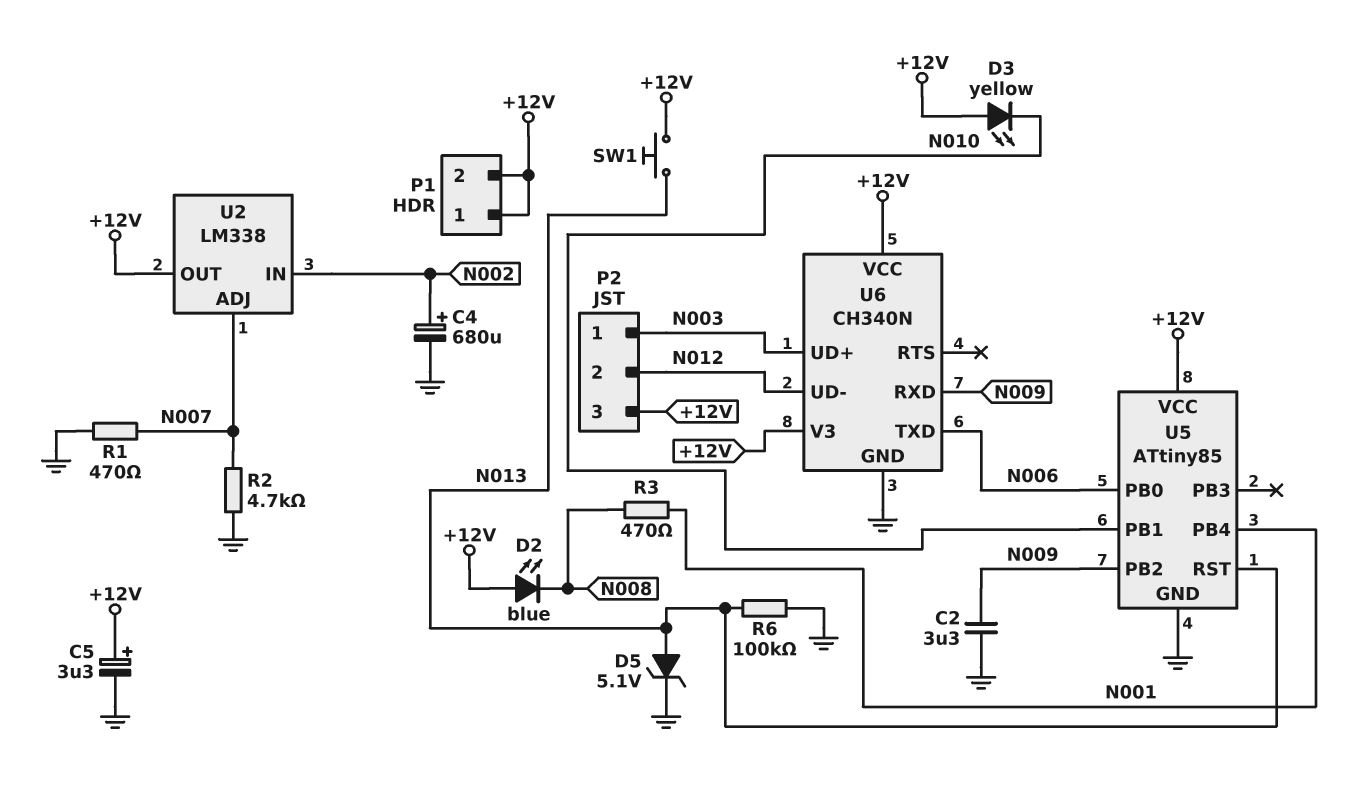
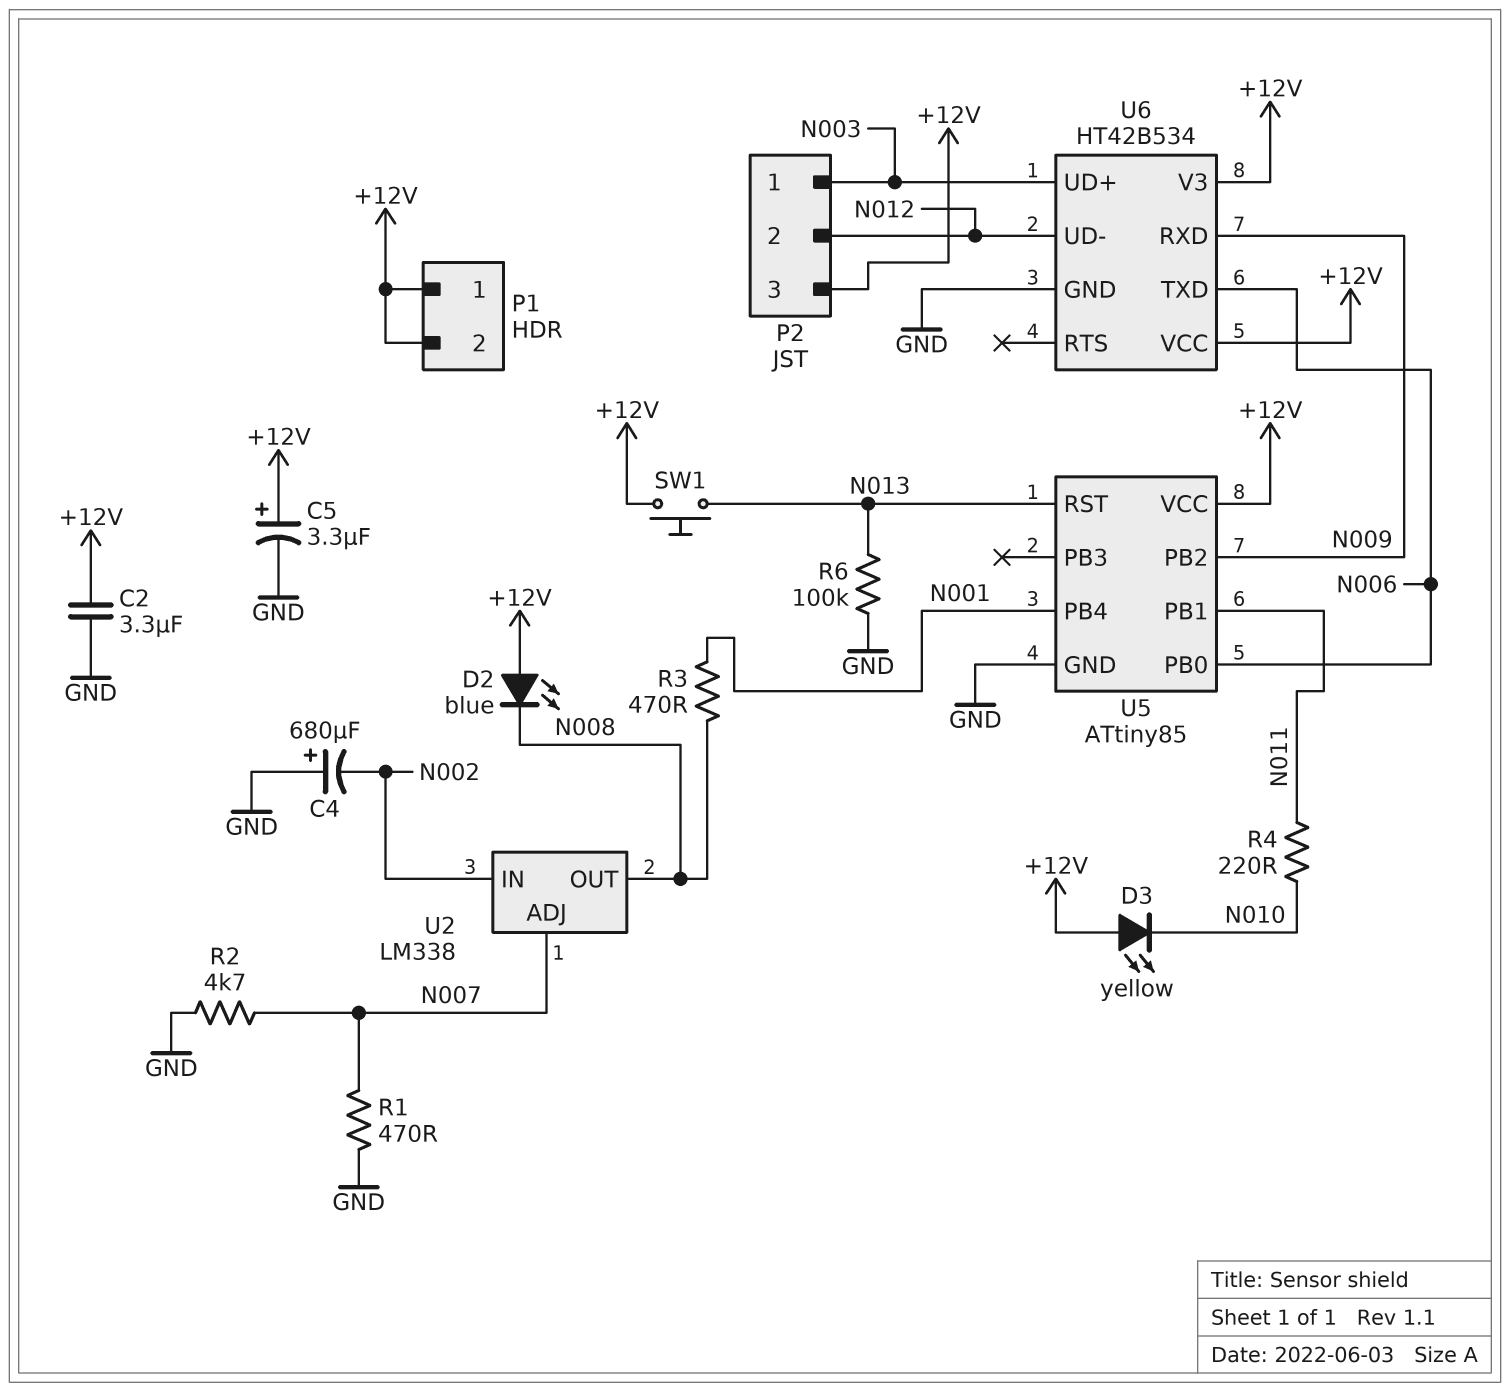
C2: 3.3uF (GND, N009) -> 3.3uF (+12V, GND)
C4: 680uF (plus N002, minus GND) -> 680uF (plus GND, minus N002)
D5: zener 5.1V (A N013, K GND) -> none
R4: none -> 220 (N010, N011)
U2 pin OUT: +12V -> N008
U5 pin PB1: N010 -> N011
U6: CH340N -> HT42B534

